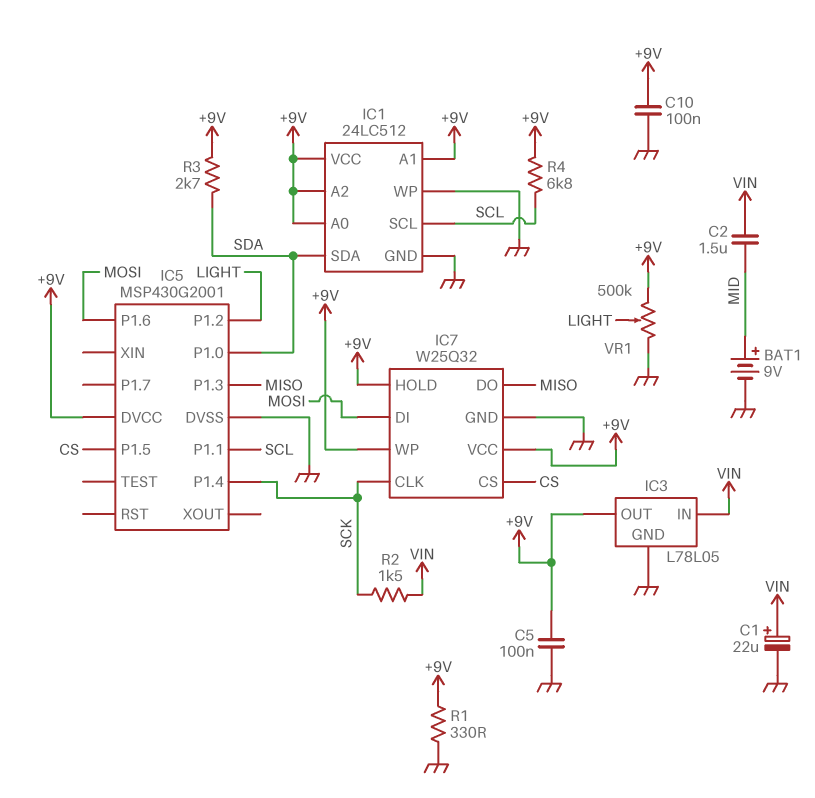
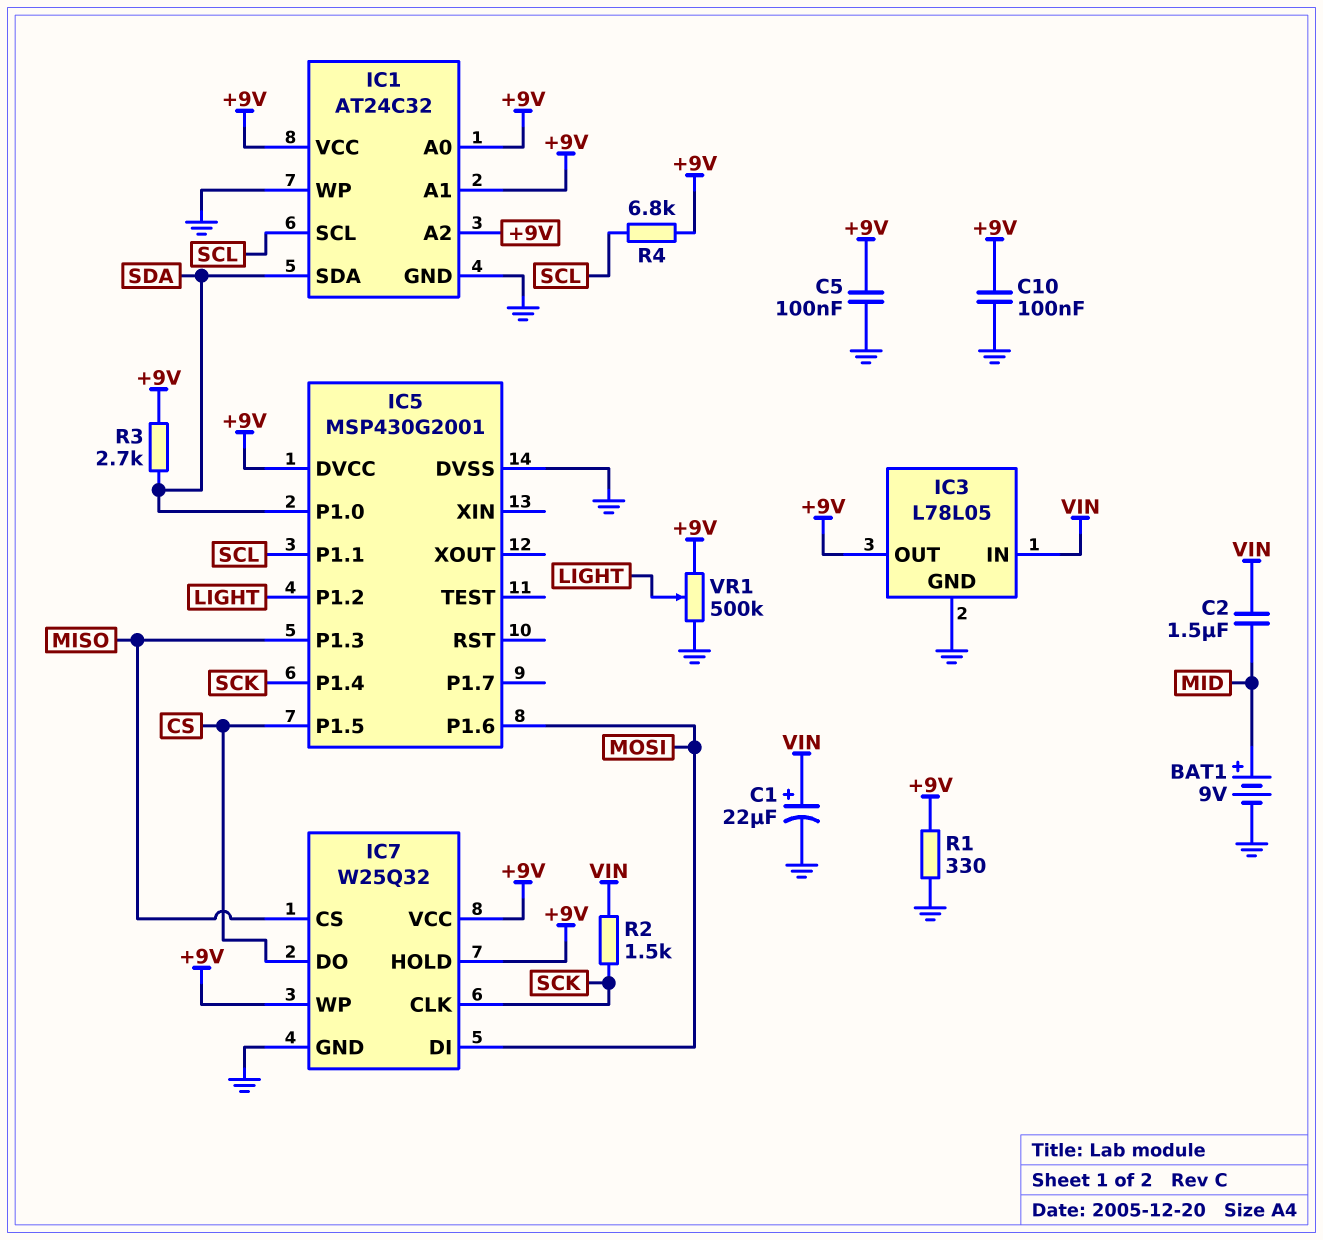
IC1: 24LC512 -> AT24C32
IC7 pin CS: CS -> MISO
IC7 pin DO: MISO -> CS

